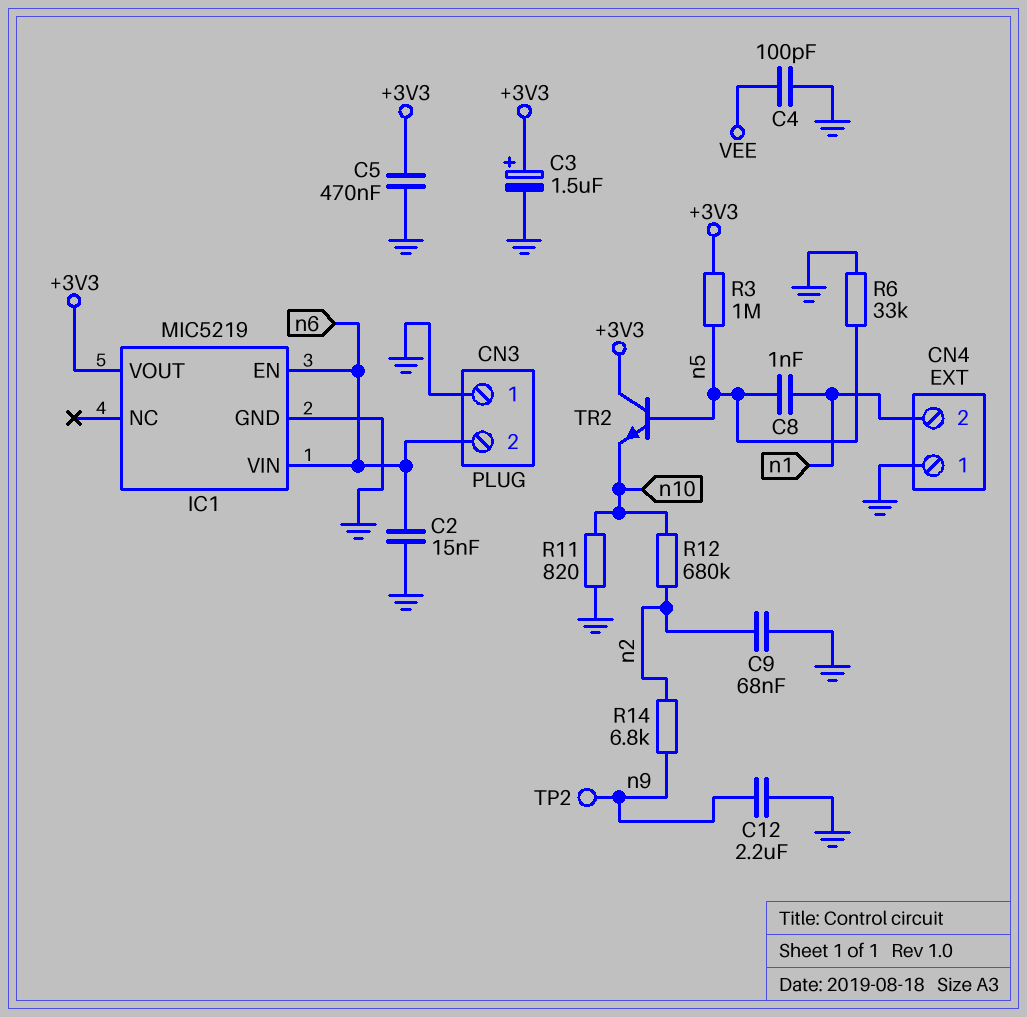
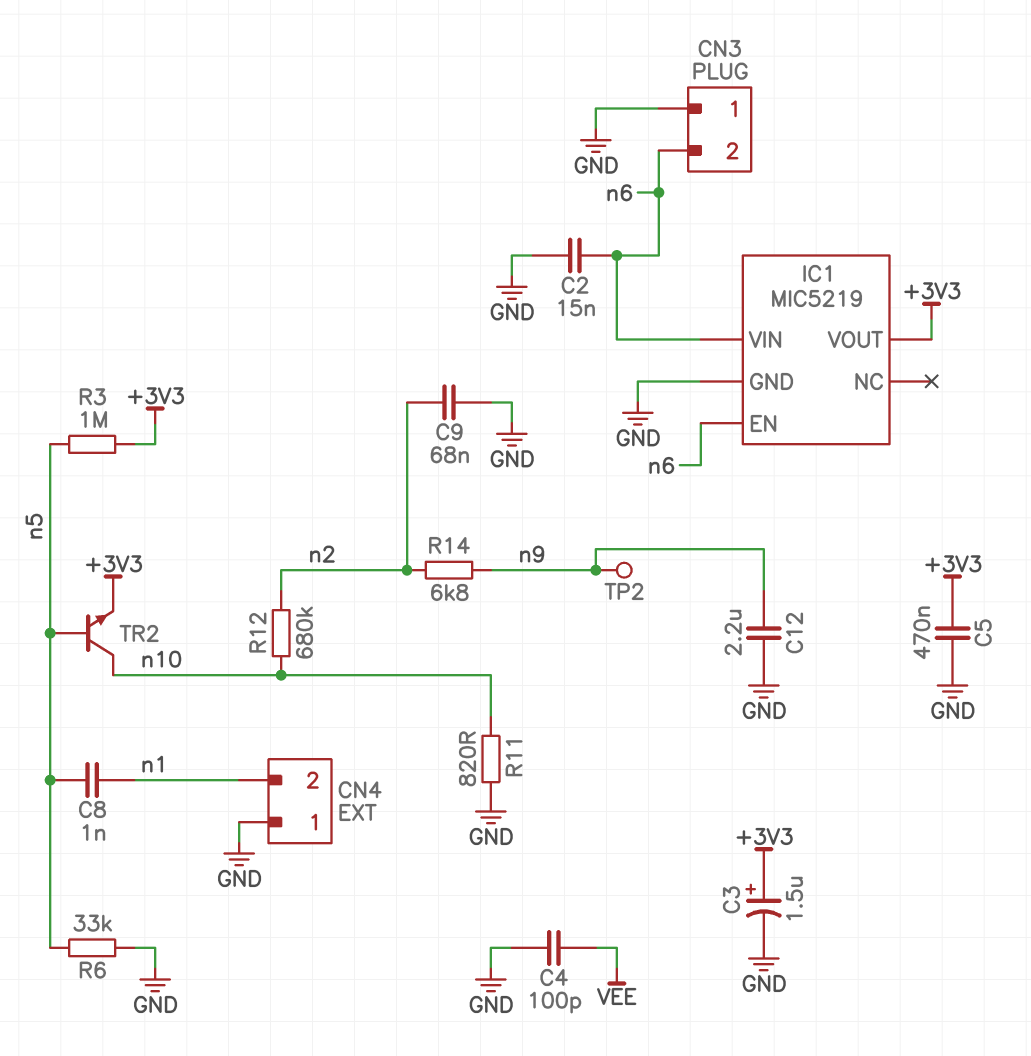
TR2: NPN (B n5, C +3V3, E n10) -> NPN (B n5, C n10, E +3V3)

